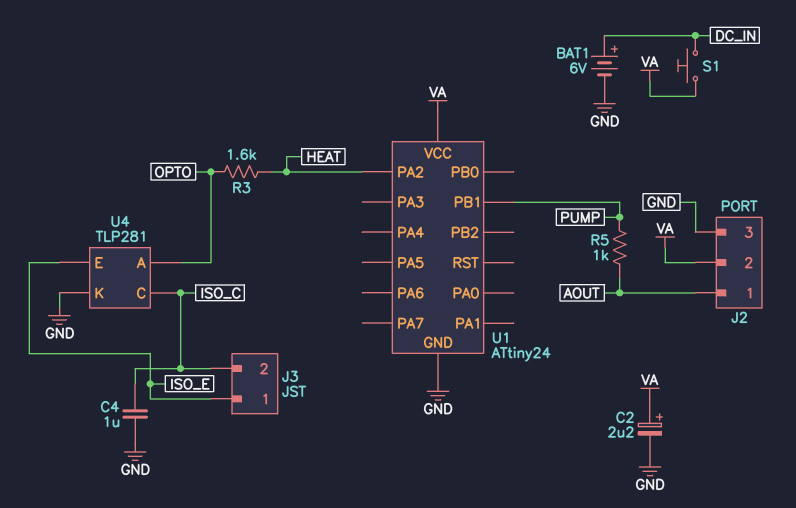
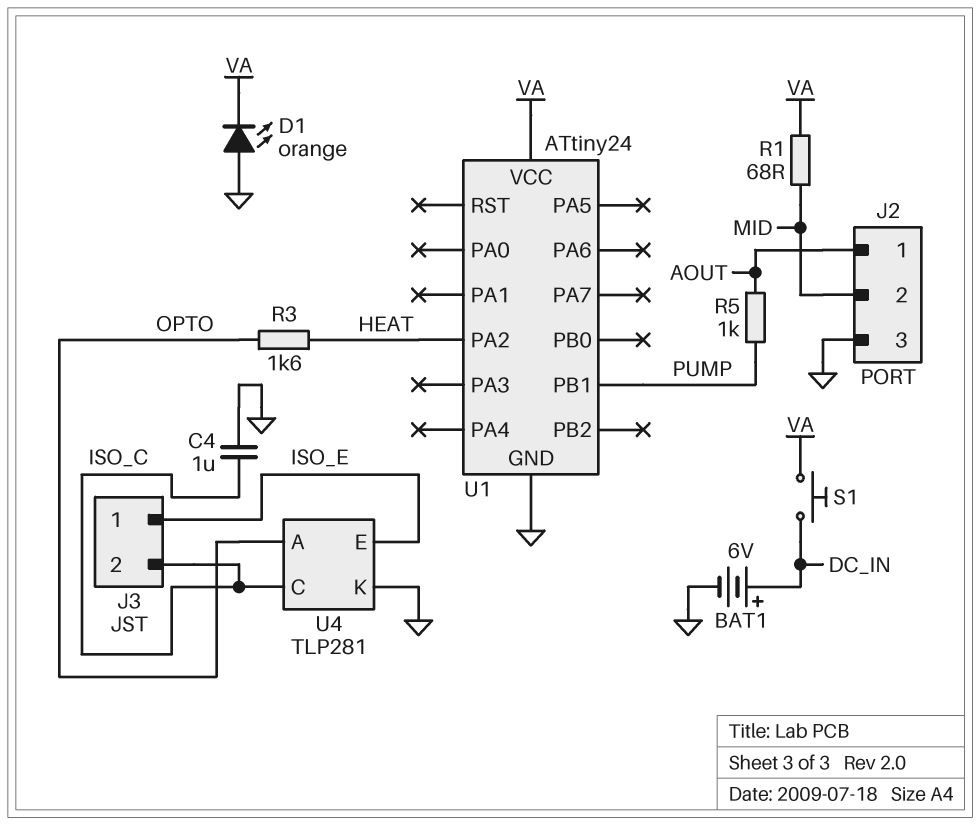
C2: 2.2uF (plus VA, minus GND) -> none
D1: none -> LED orange (A GND, K VA)
J2 pin 2: VA -> MID
R1: none -> 68 (MID, VA)

